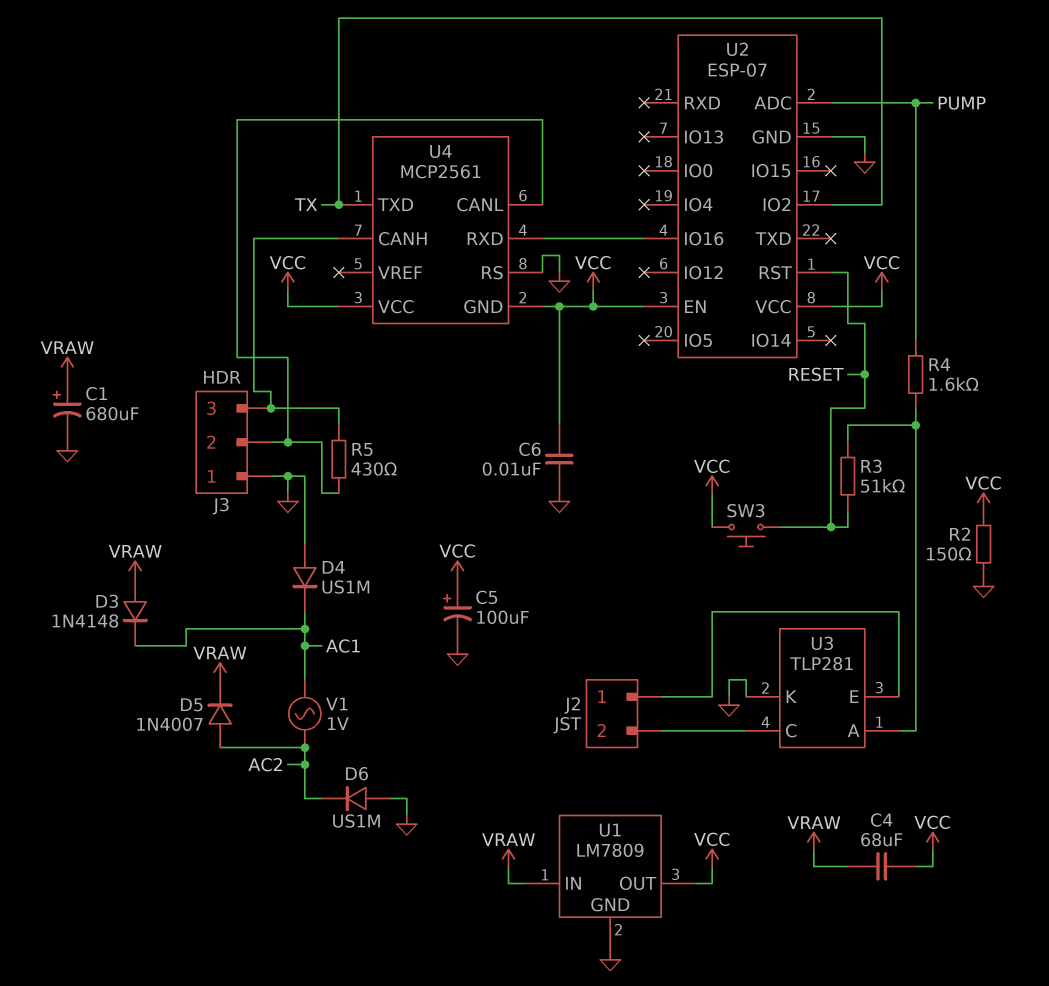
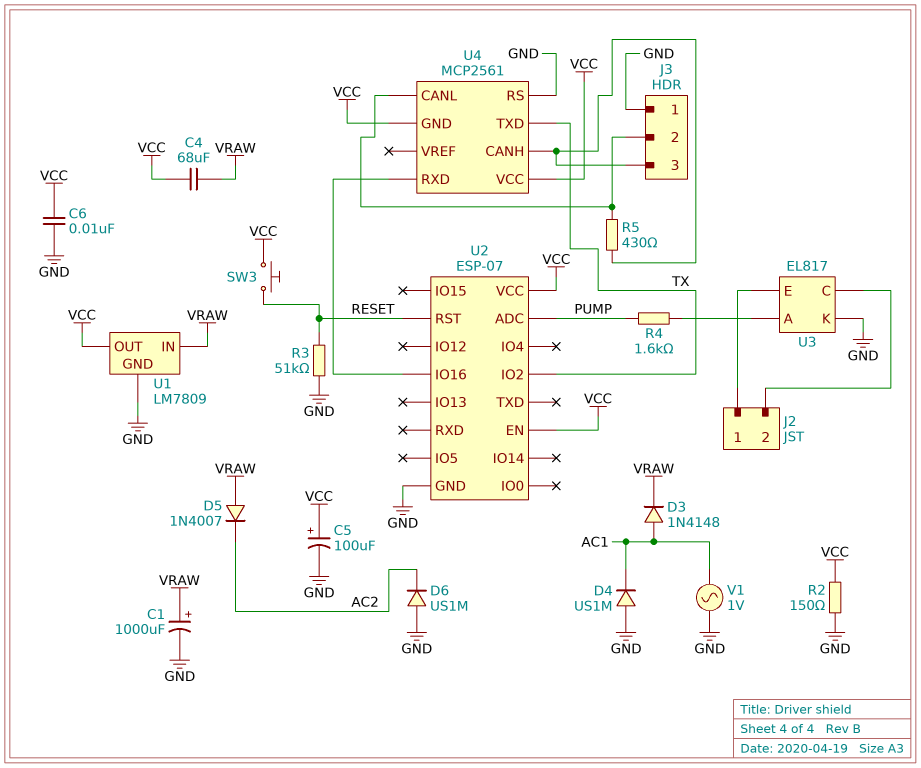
C1: 680uF (plus VRAW, minus GND) -> 1000uF (plus VRAW, minus GND)
D3: diode 1N4148 (A VRAW, K AC1) -> diode 1N4148 (A AC1, K VRAW)
D5: diode 1N4007 (A AC2, K VRAW) -> diode 1N4007 (A VRAW, K AC2)
R3: 51k (RESET, U3/A) -> 51k (GND, RESET)
U3: TLP281 -> EL817
V1: AC 1V (AC1, AC2) -> AC 1V (AC1, GND)

